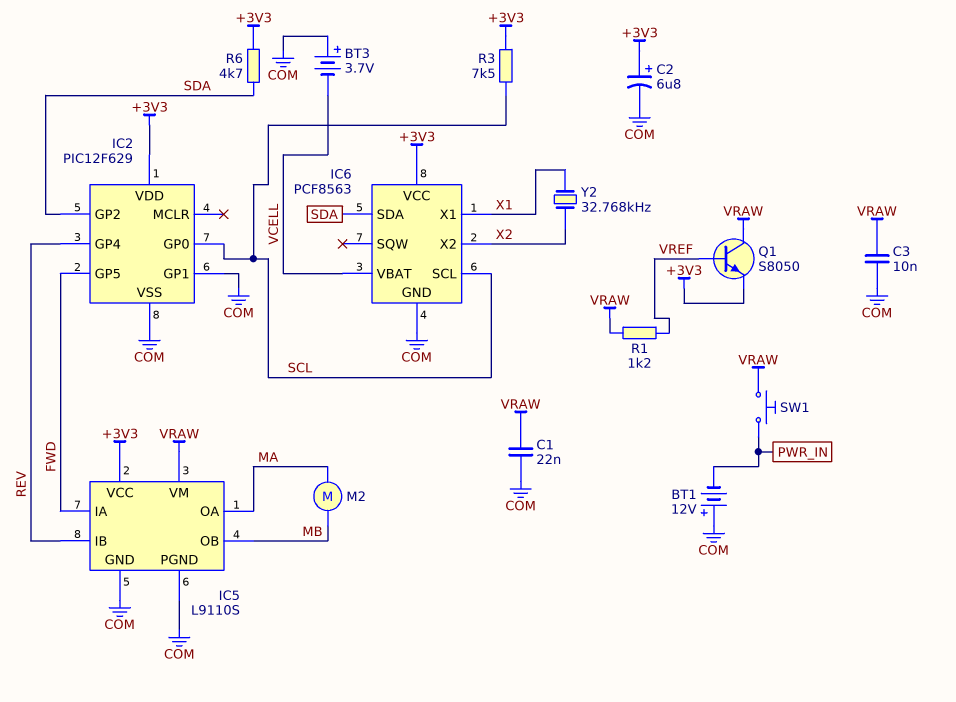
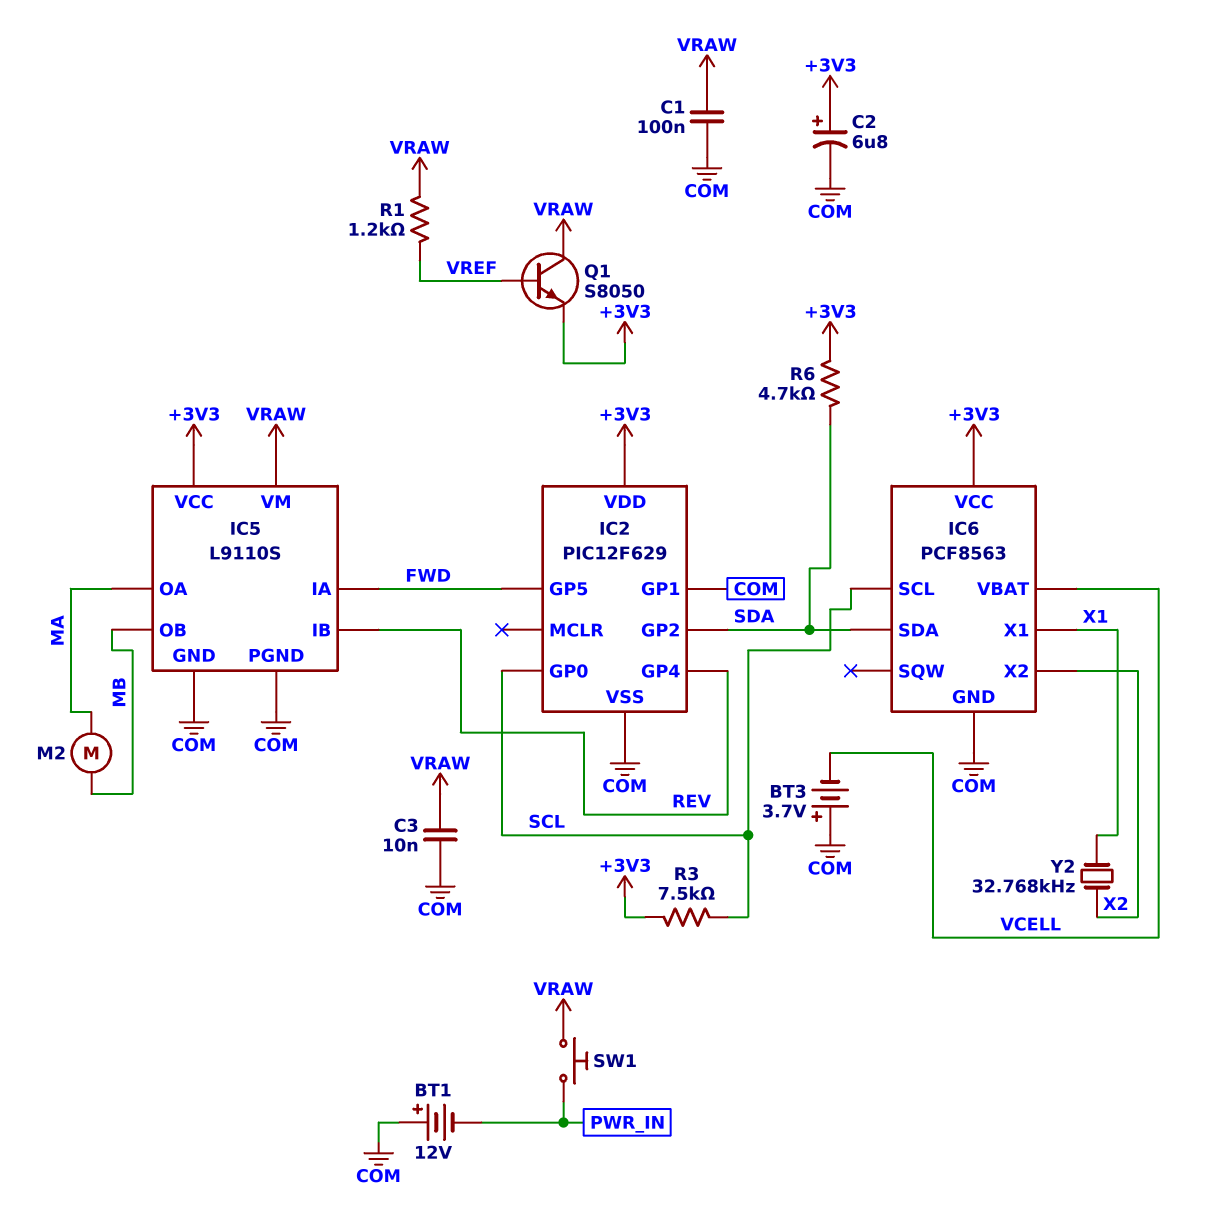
C1: 22nF (COM, VRAW) -> 100nF (COM, VRAW)

